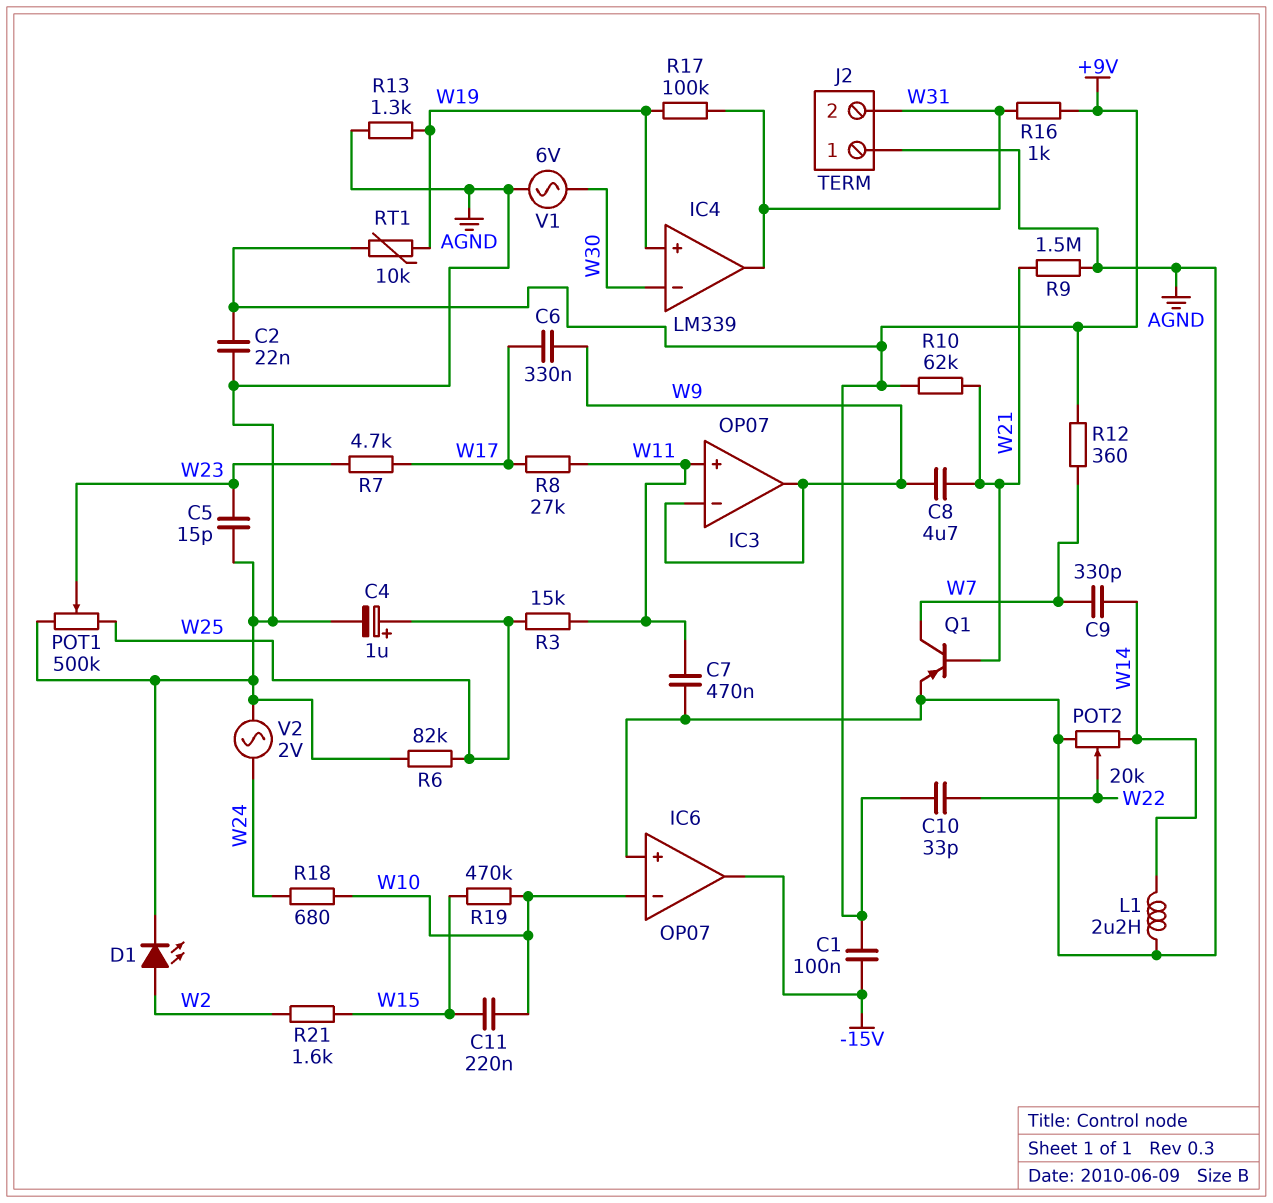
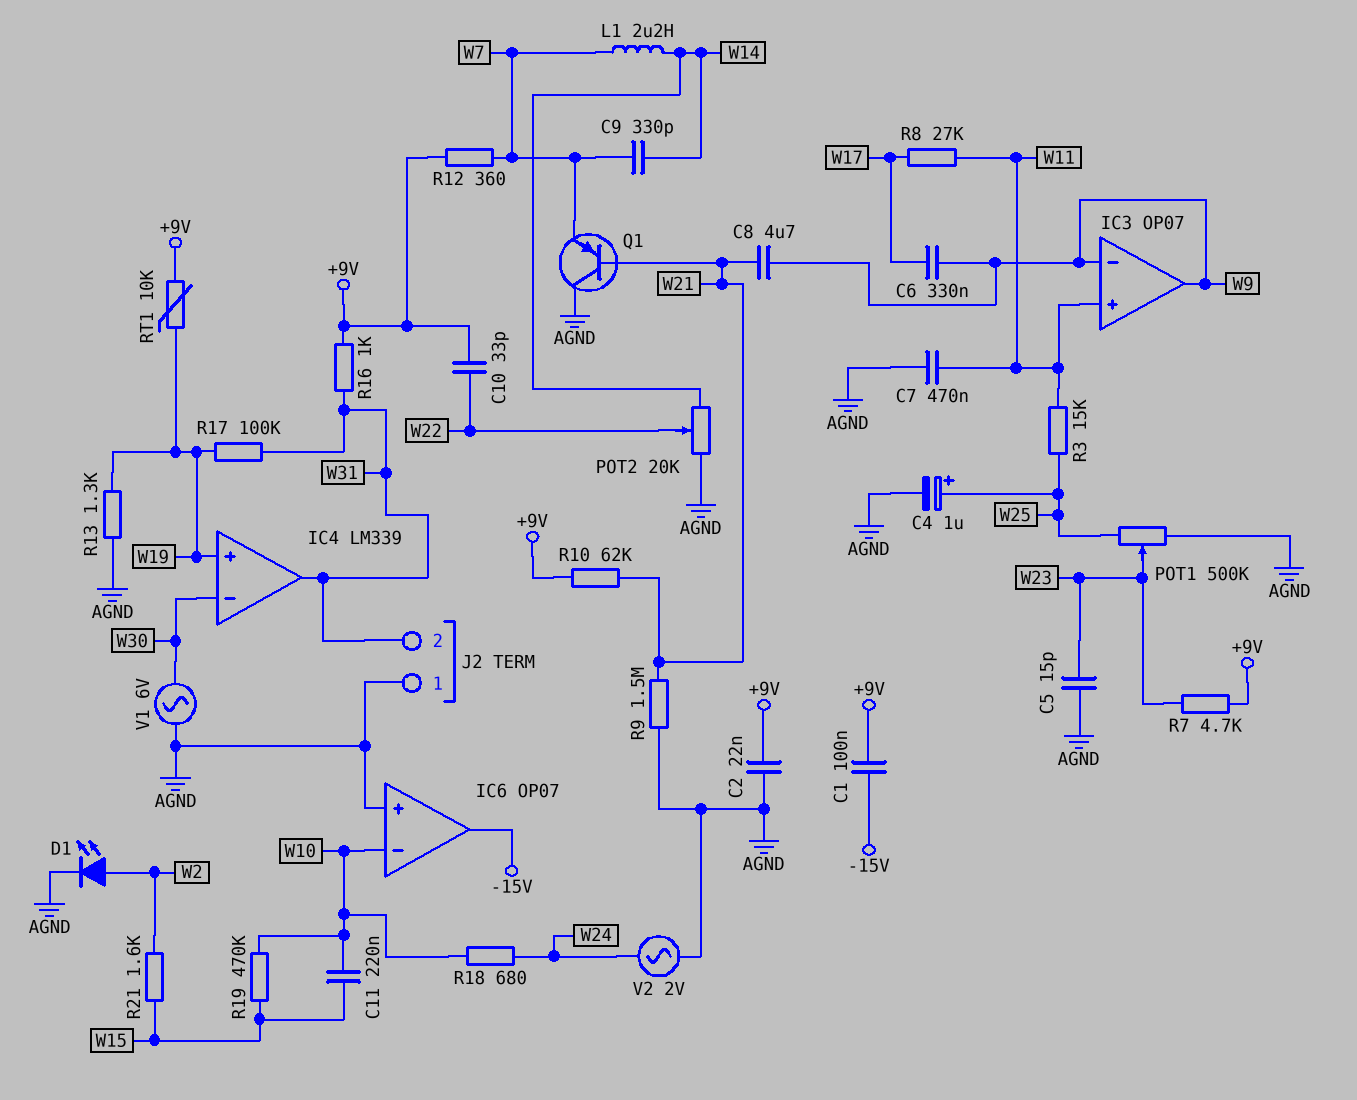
L1: 2.2uH (AGND, W14) -> 2.2uH (W7, W14)
Q1: PNP (B W21, C W7, E AGND) -> PNP (B W21, C AGND, E W7)
R6: 82k (AGND, W25) -> none
R7: 4.7k (W17, W23) -> 4.7k (+9V, W23)

